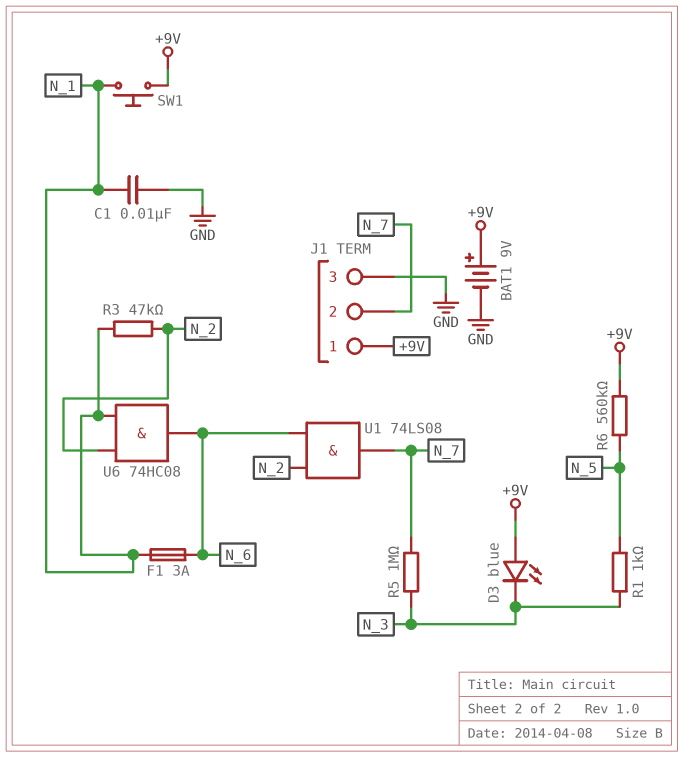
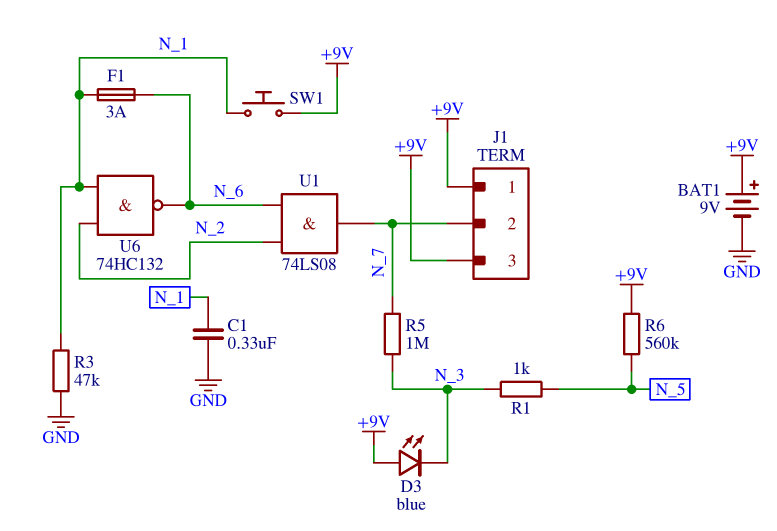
C1: 10nF (GND, N_1) -> 330nF (GND, N_1)
J1 pin 3: GND -> +9V
R3: 47k (N_1, N_2) -> 47k (GND, N_1)
U6: AND 74HC08 (in N_1, in N_2, out N_6) -> NAND 74HC132 (in N_1, in N_2, out N_6)

